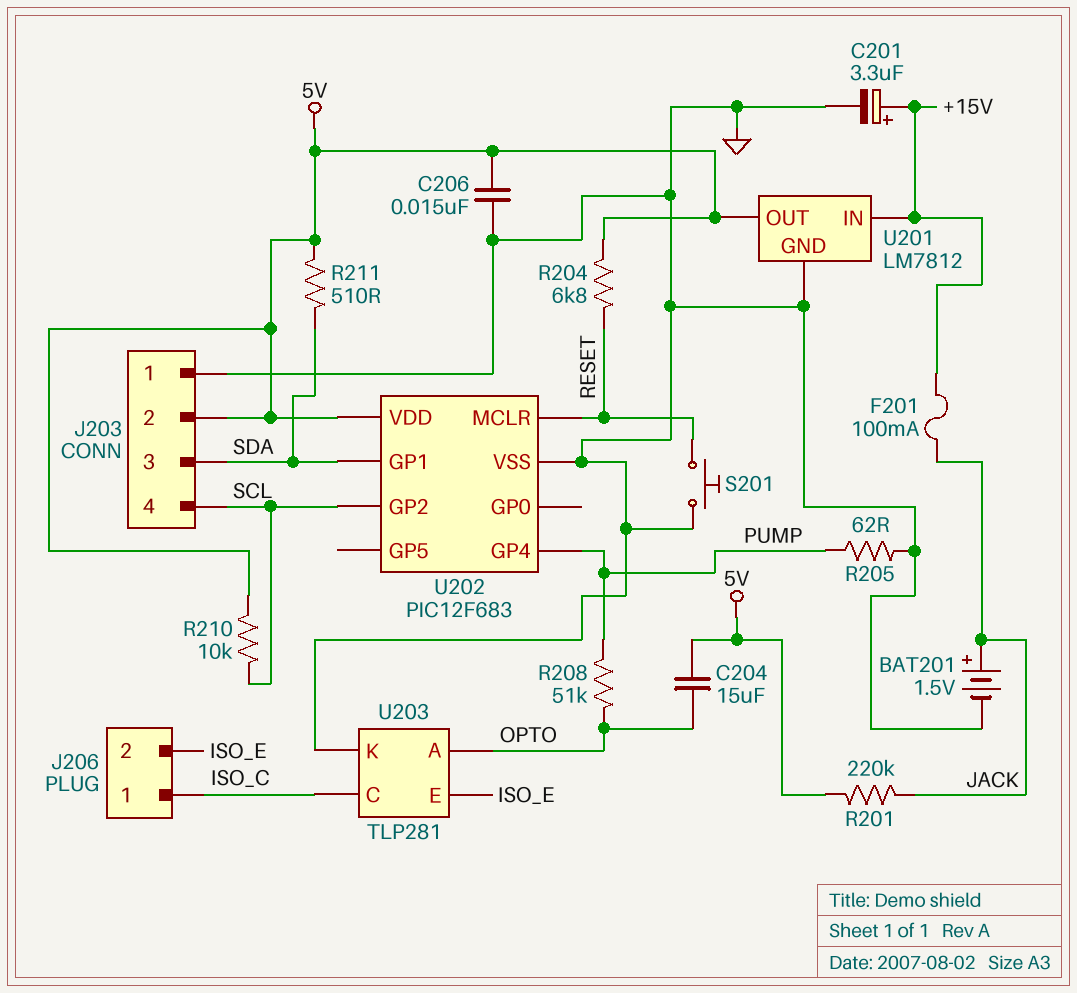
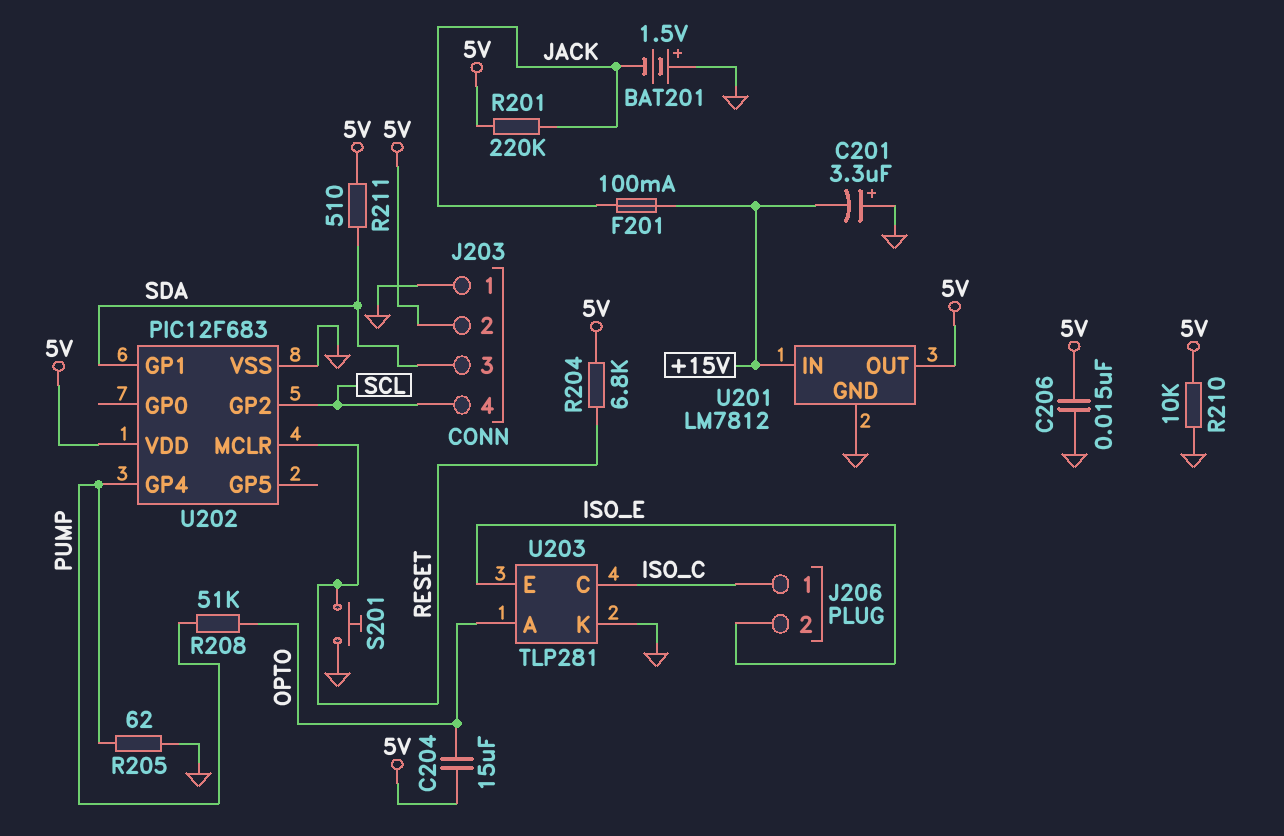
BAT201: 1.5V (plus JACK, minus GND) -> 1.5V (plus GND, minus JACK)
C201: 3.3uF (plus +15V, minus GND) -> 3.3uF (plus GND, minus +15V)
R210: 10k (5V, SCL) -> 10k (5V, GND)

